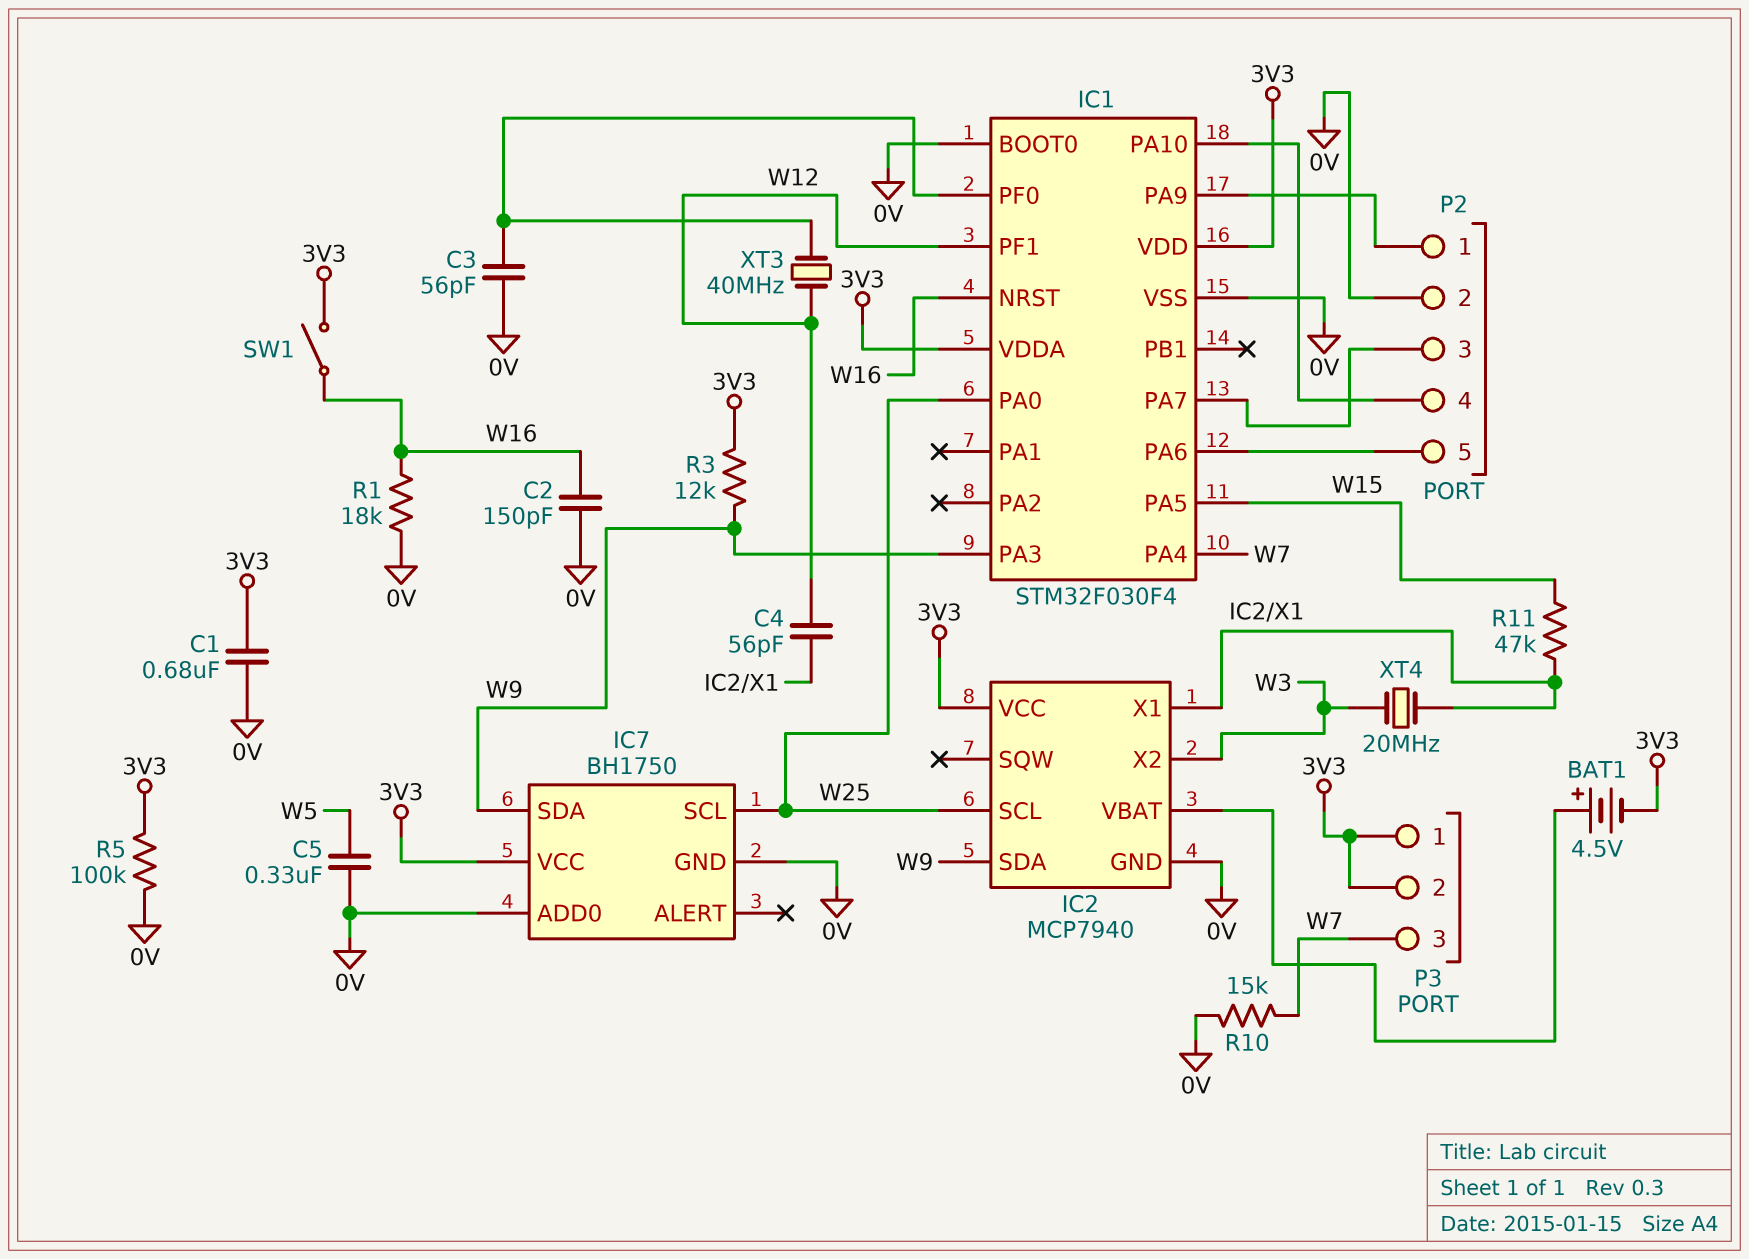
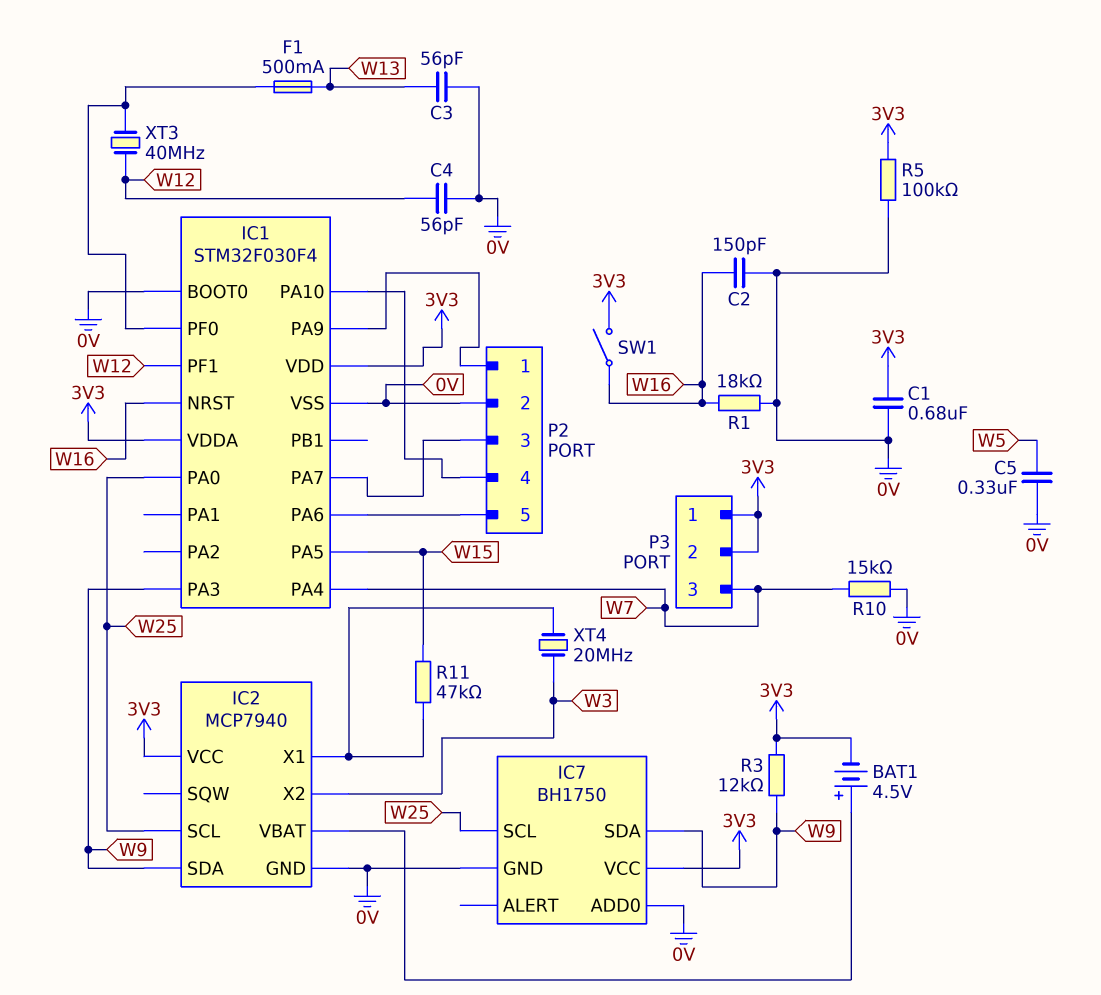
C3: 56pF (0V, IC1/PF0) -> 56pF (0V, W13)
C4: 56pF (IC2/X1, W12) -> 56pF (0V, W12)
F1: none -> 500mA (IC1/PF0, W13)

